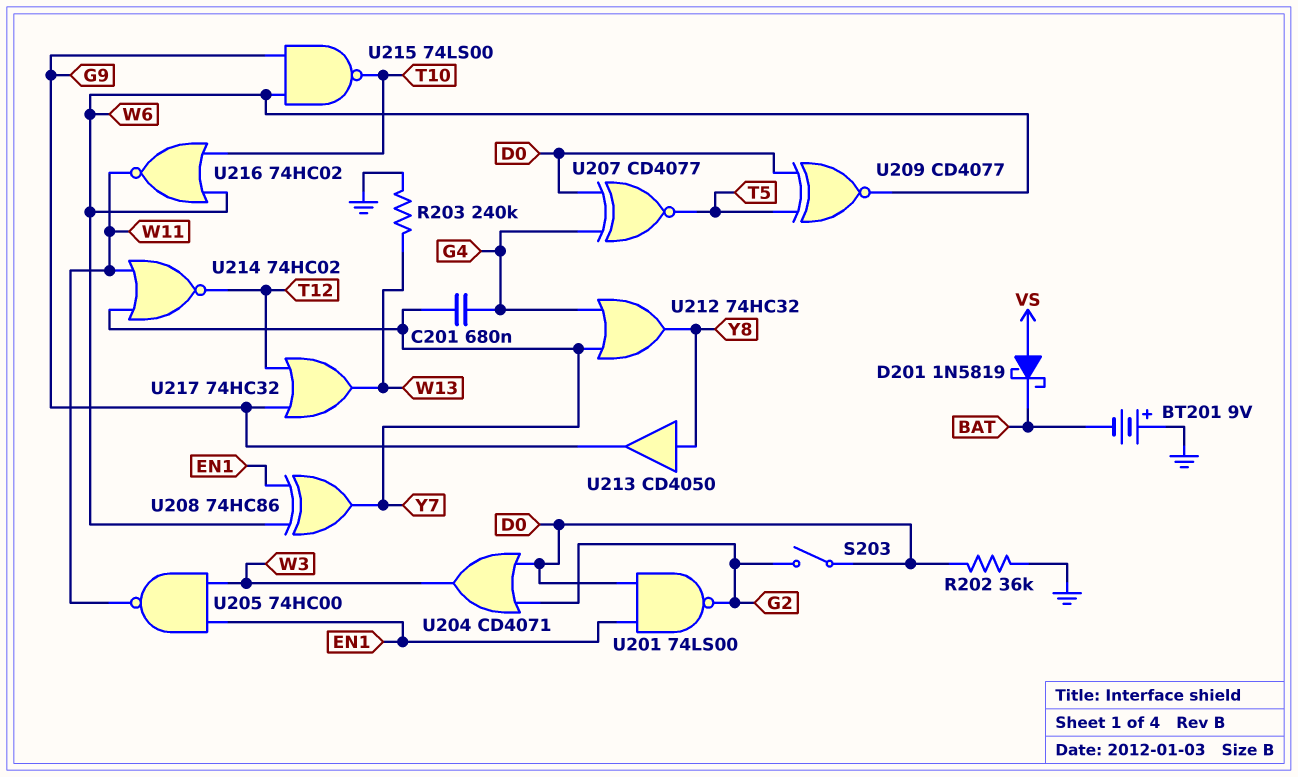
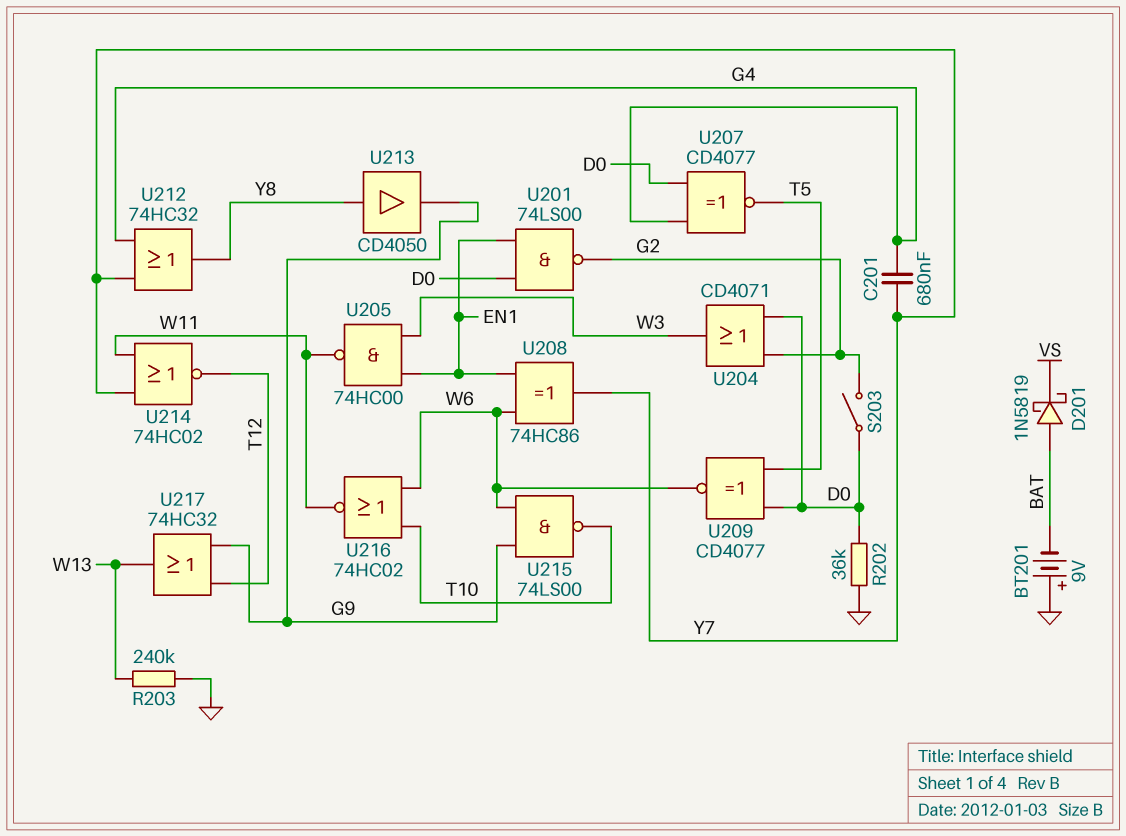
D201: schottky 1N5819 (A VS, K BAT) -> schottky 1N5819 (A BAT, K VS)

